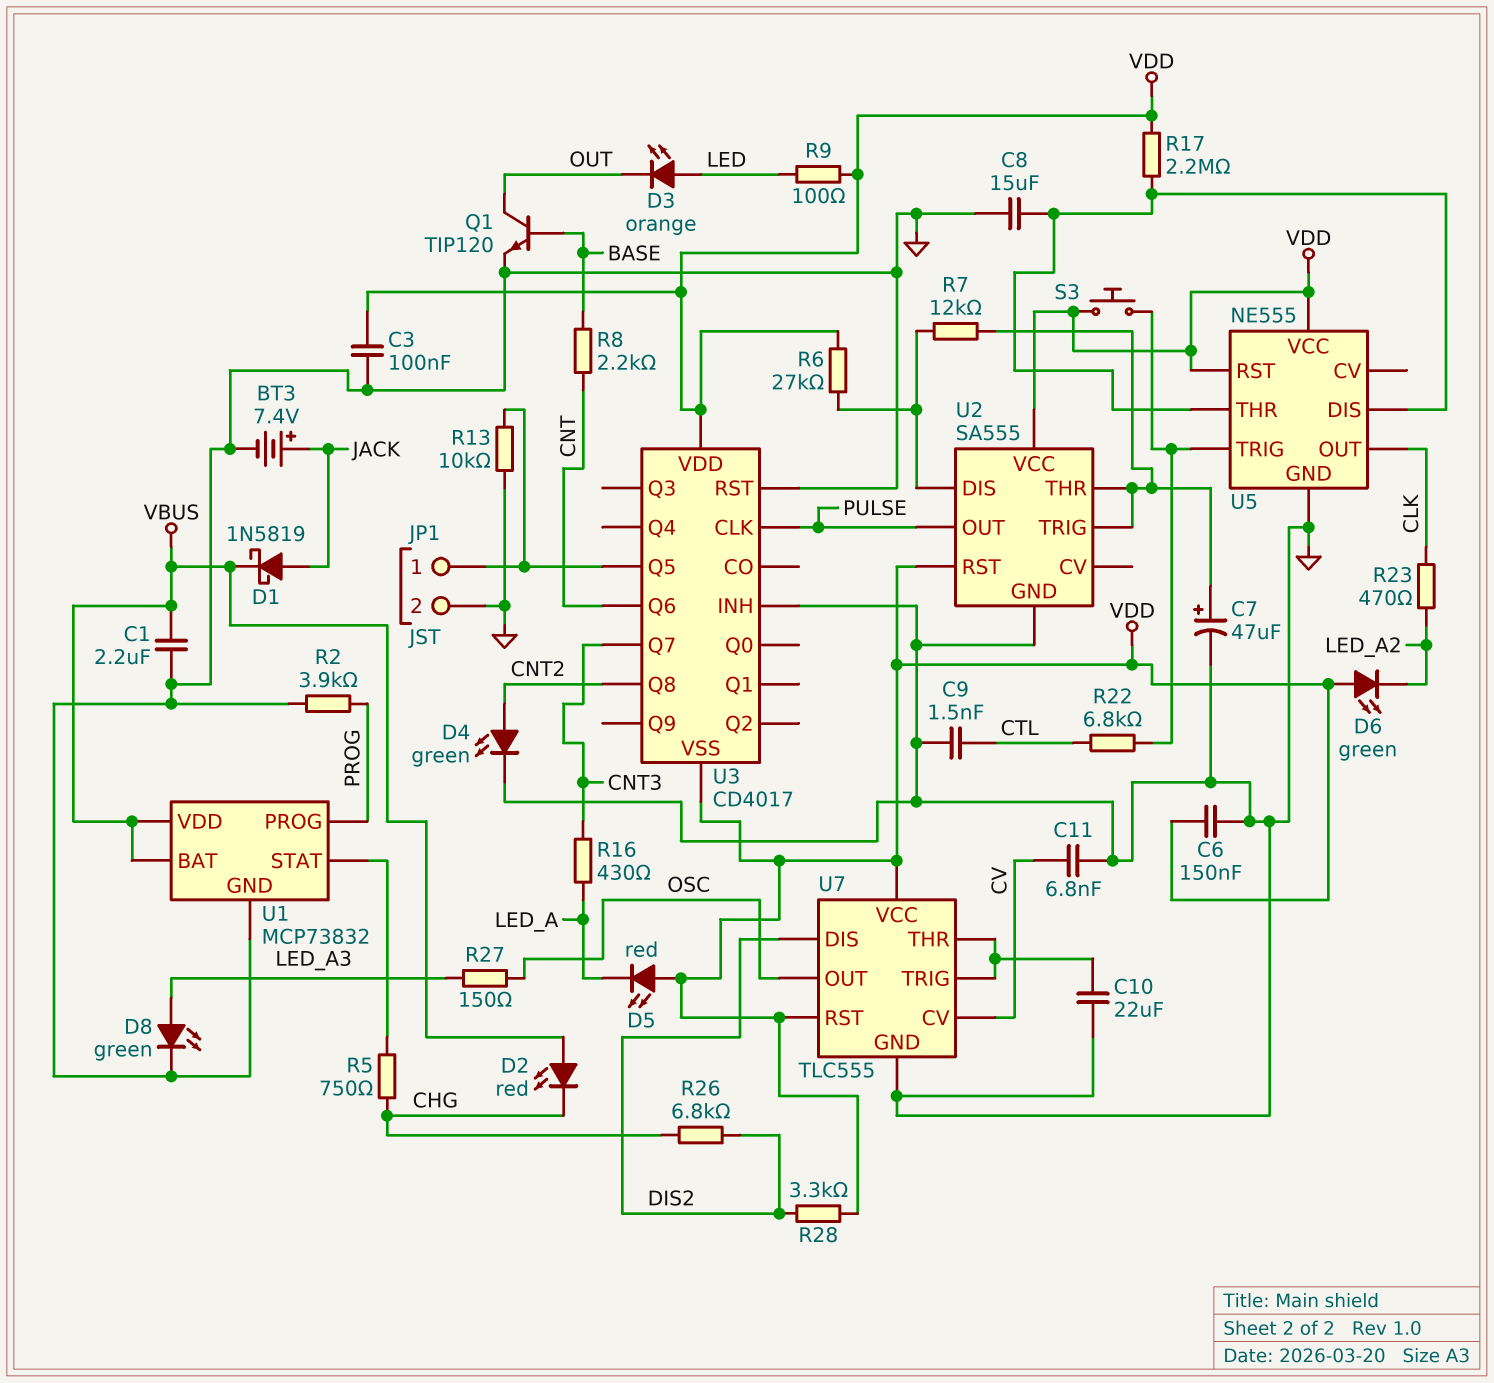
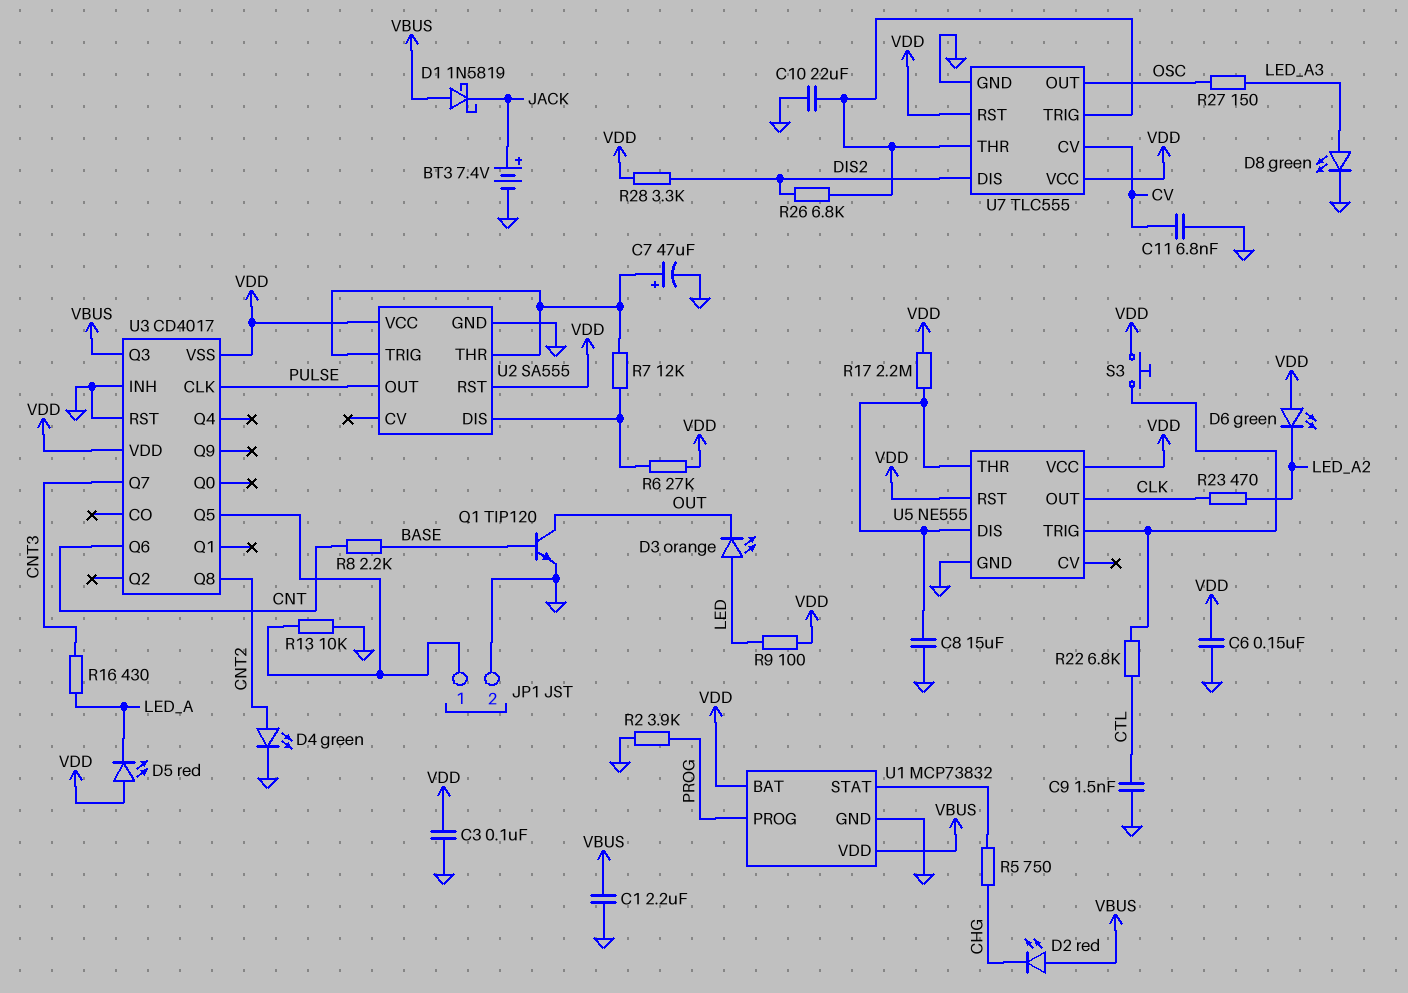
D1: schottky 1N5819 (A JACK, K VBUS) -> schottky 1N5819 (A VBUS, K JACK)
R26: 6.8k (CHG, DIS2) -> 6.8k (DIS2, U7/THR)
U1 pin BAT: VBUS -> VDD
U3 pin Q3: none -> VBUS

